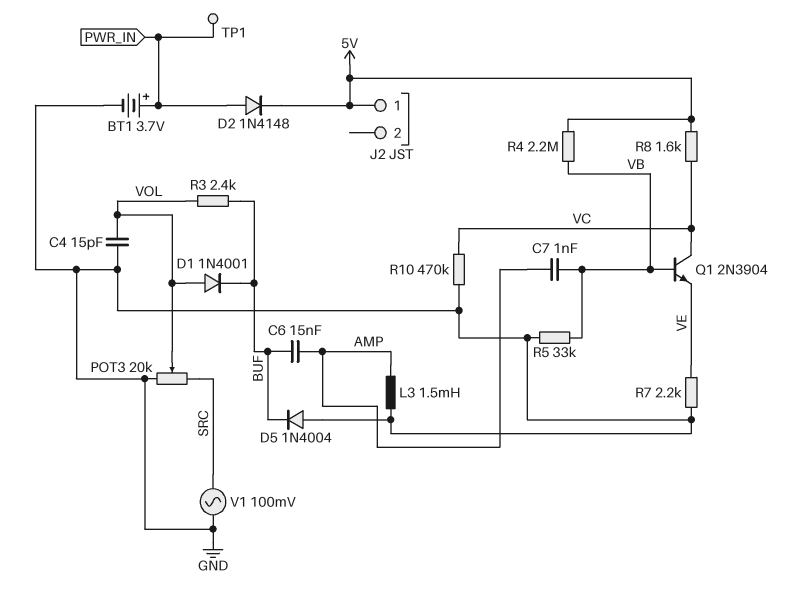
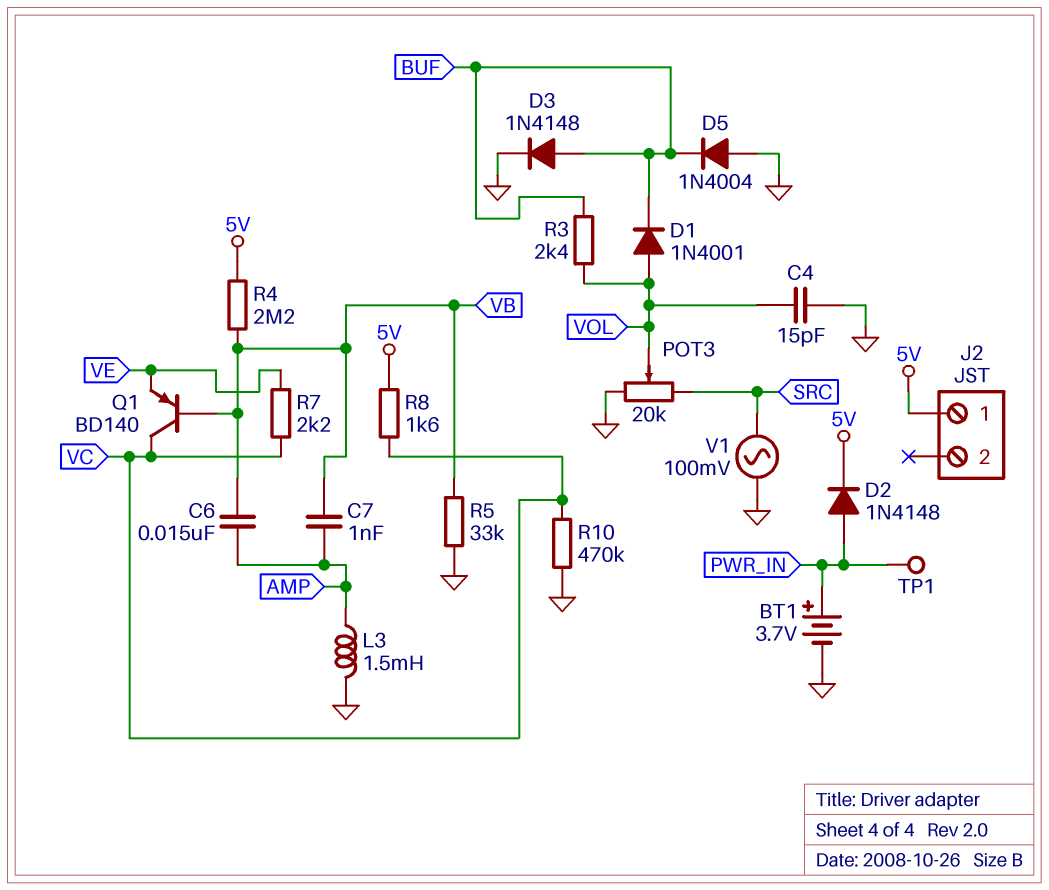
C6: 15nF (AMP, BUF) -> 15nF (AMP, VB)
D3: none -> diode 1N4148 (A BUF, K GND)
Q1: NPN 2N3904 (B VB, C VC, E VE) -> PNP BD140 (B VB, C VC, E VE)
R7: 2.2k (GND, VE) -> 2.2k (VC, VE)

